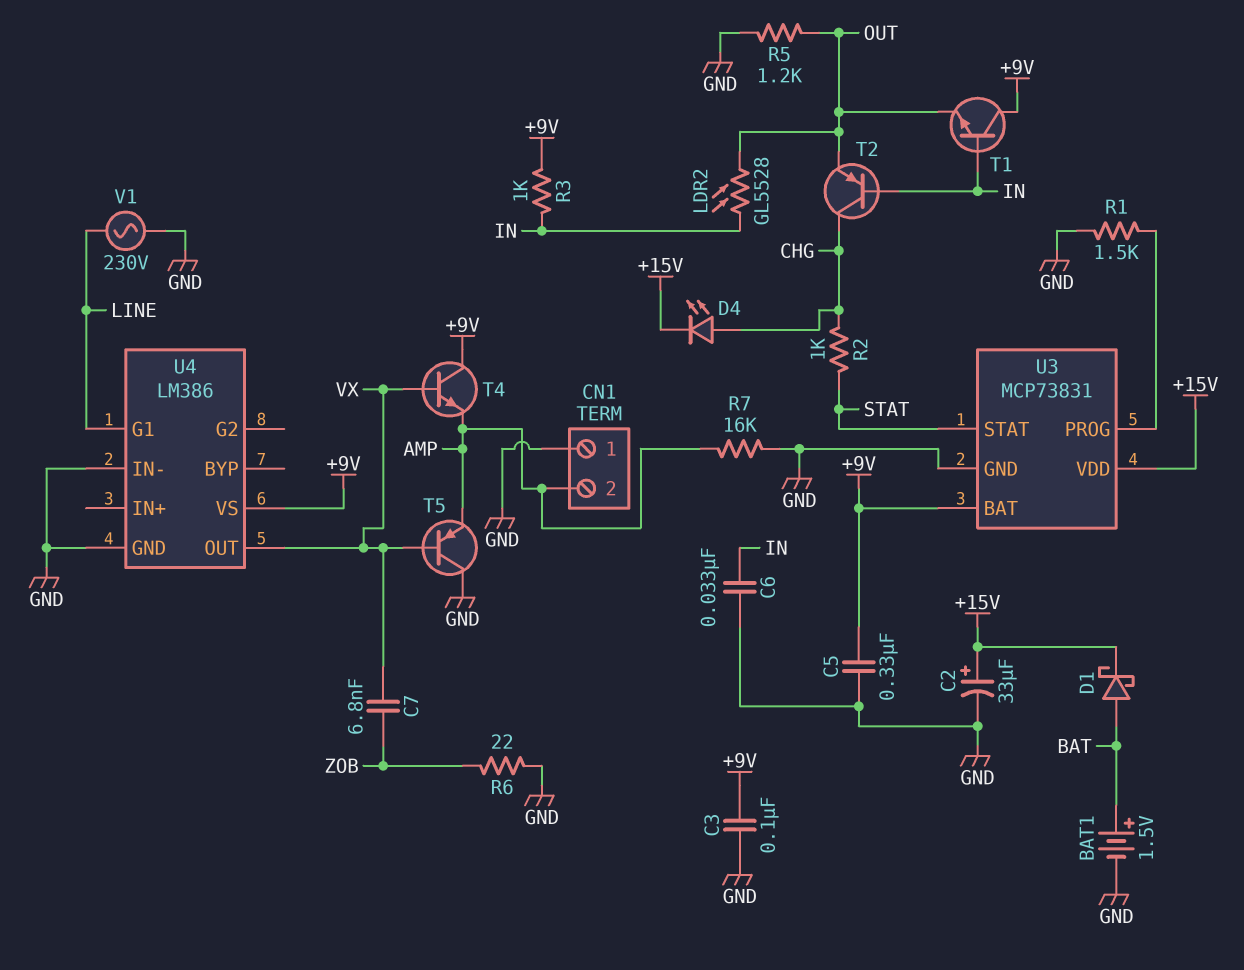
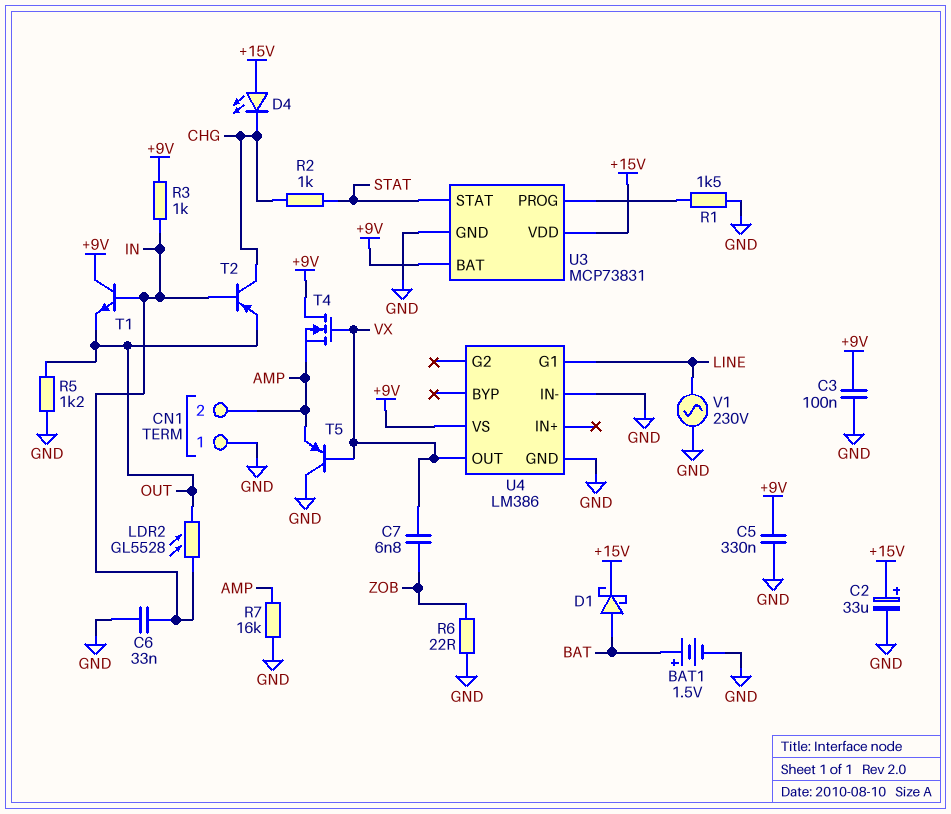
D4: LED (A CHG, K +15V) -> LED (A +15V, K CHG)
T4: NPN (B VX, C +9V, E AMP) -> NMOS (G VX, D +9V, S AMP)

